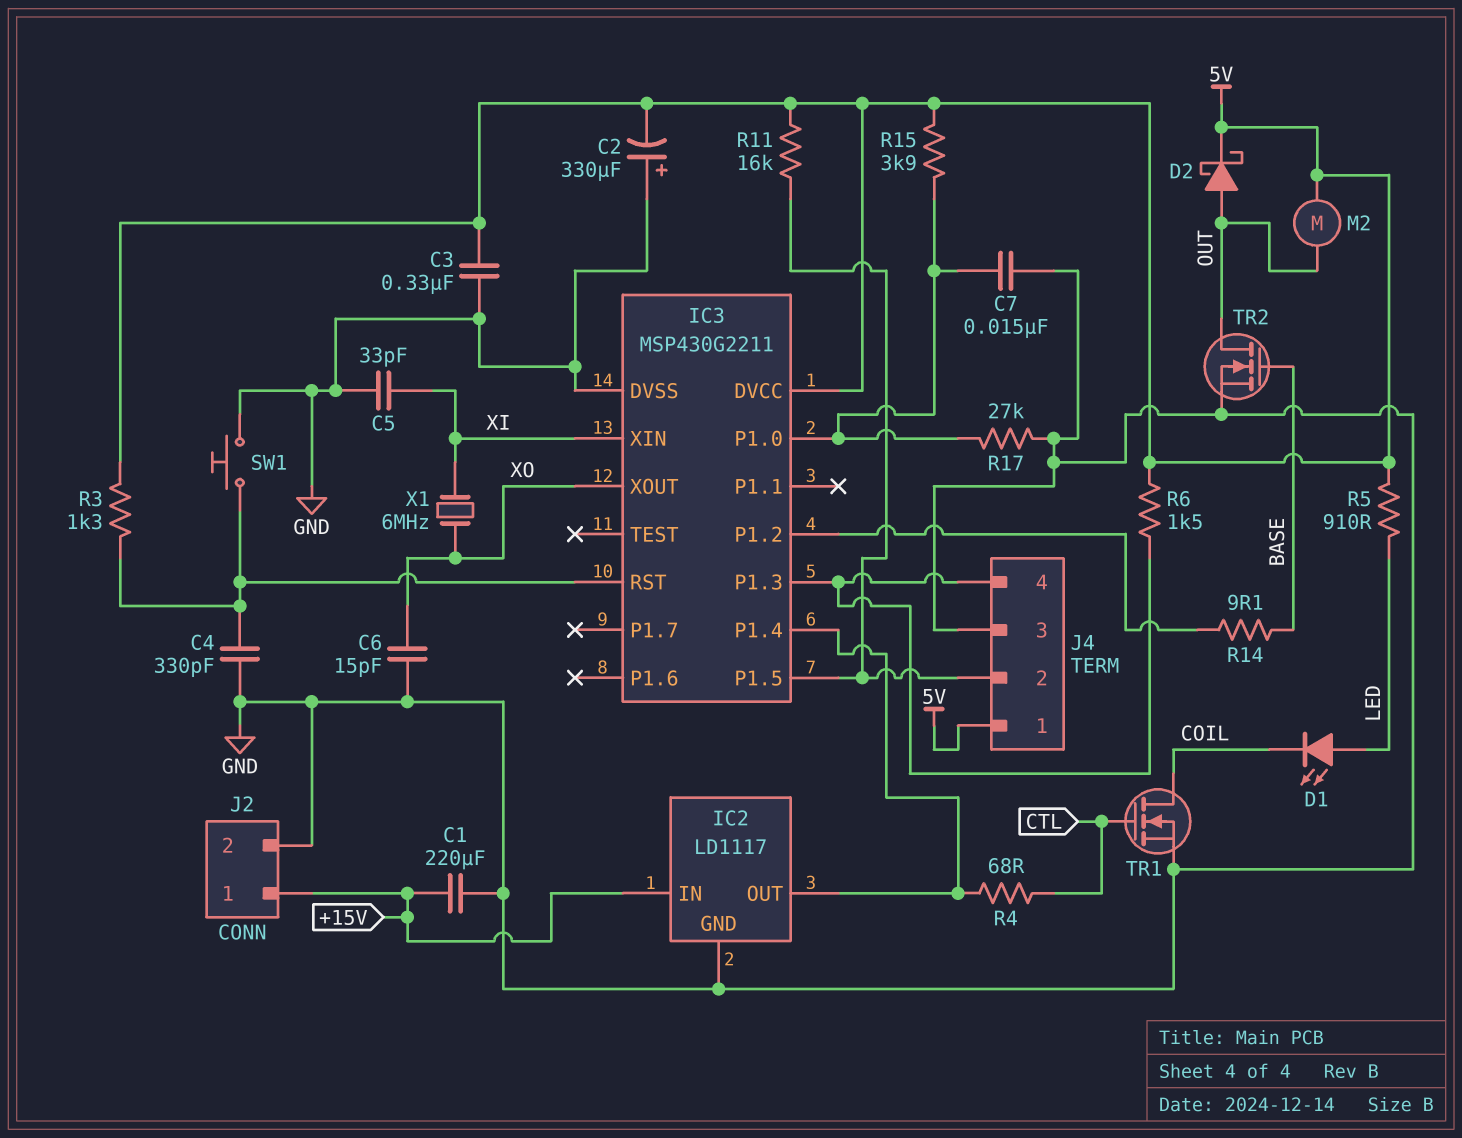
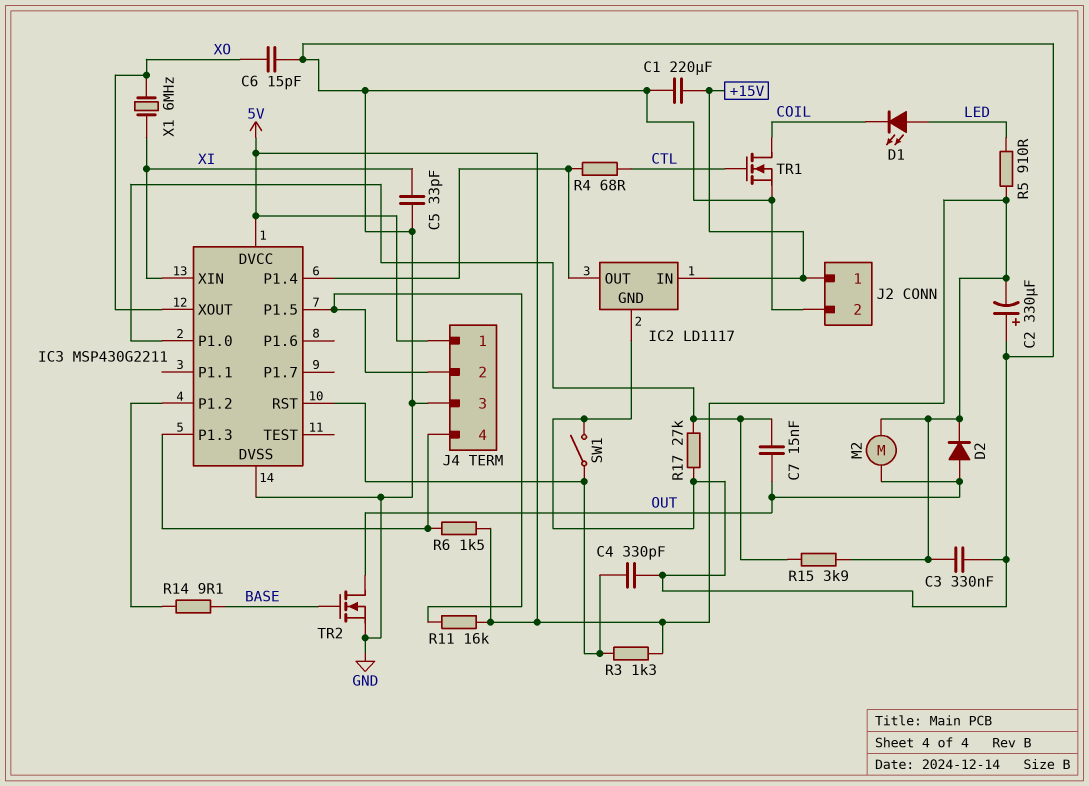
C7: 15nF (GND, IC3/P1.0) -> 15nF (IC3/P1.0, OUT)
D2: schottky (A OUT, K 5V) -> diode (A OUT, K 5V)
SW1: button (GND, IC3/RST) -> switch (GND, IC3/RST)

